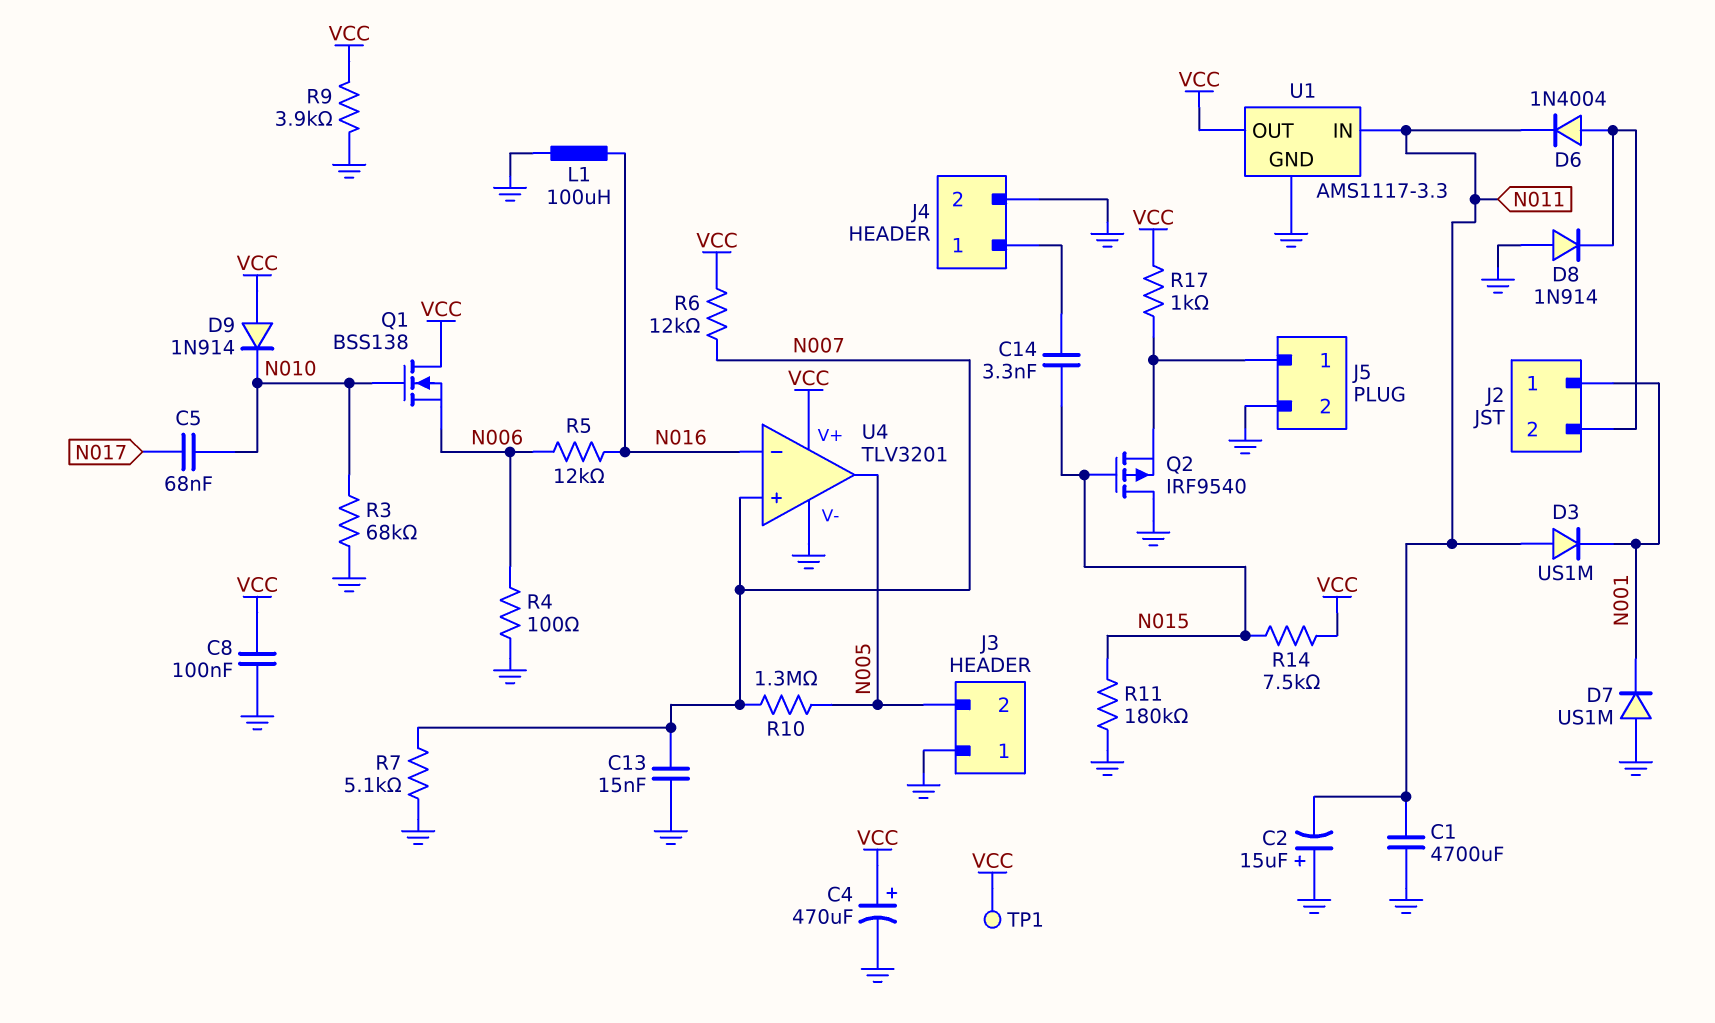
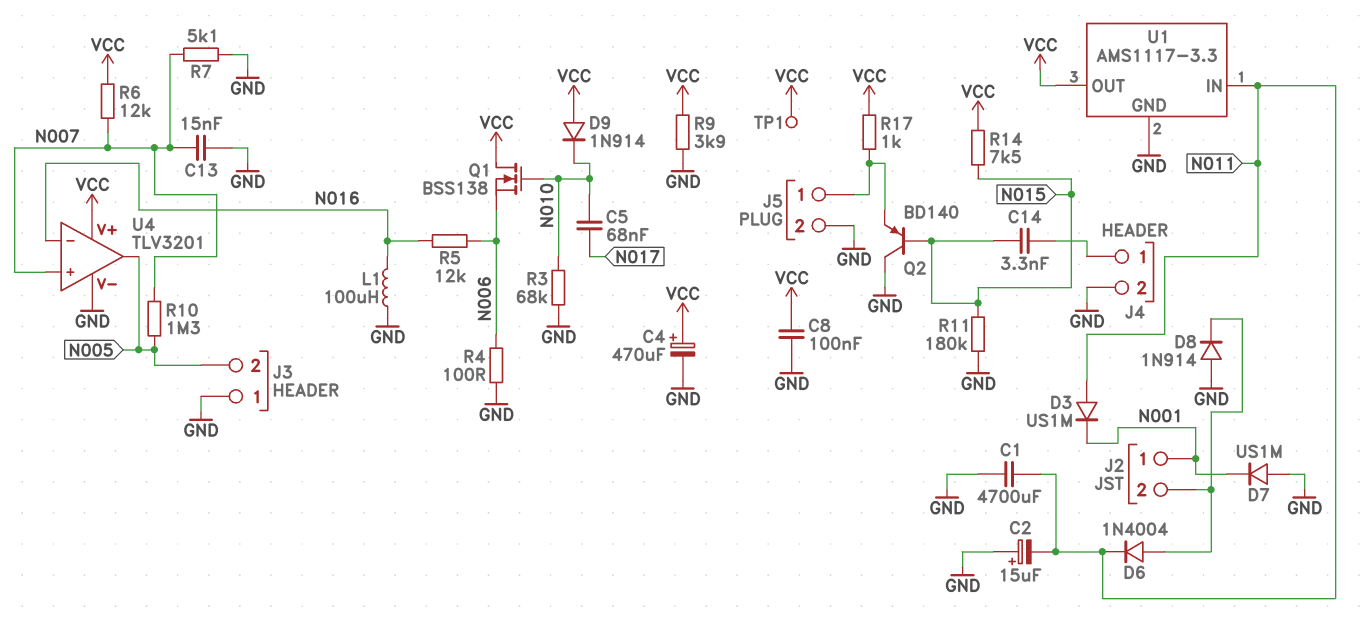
Q2: PMOS IRF9540 (G N015, D GND, S J5/1) -> PNP BD140 (B N015, C GND, E J5/1)

